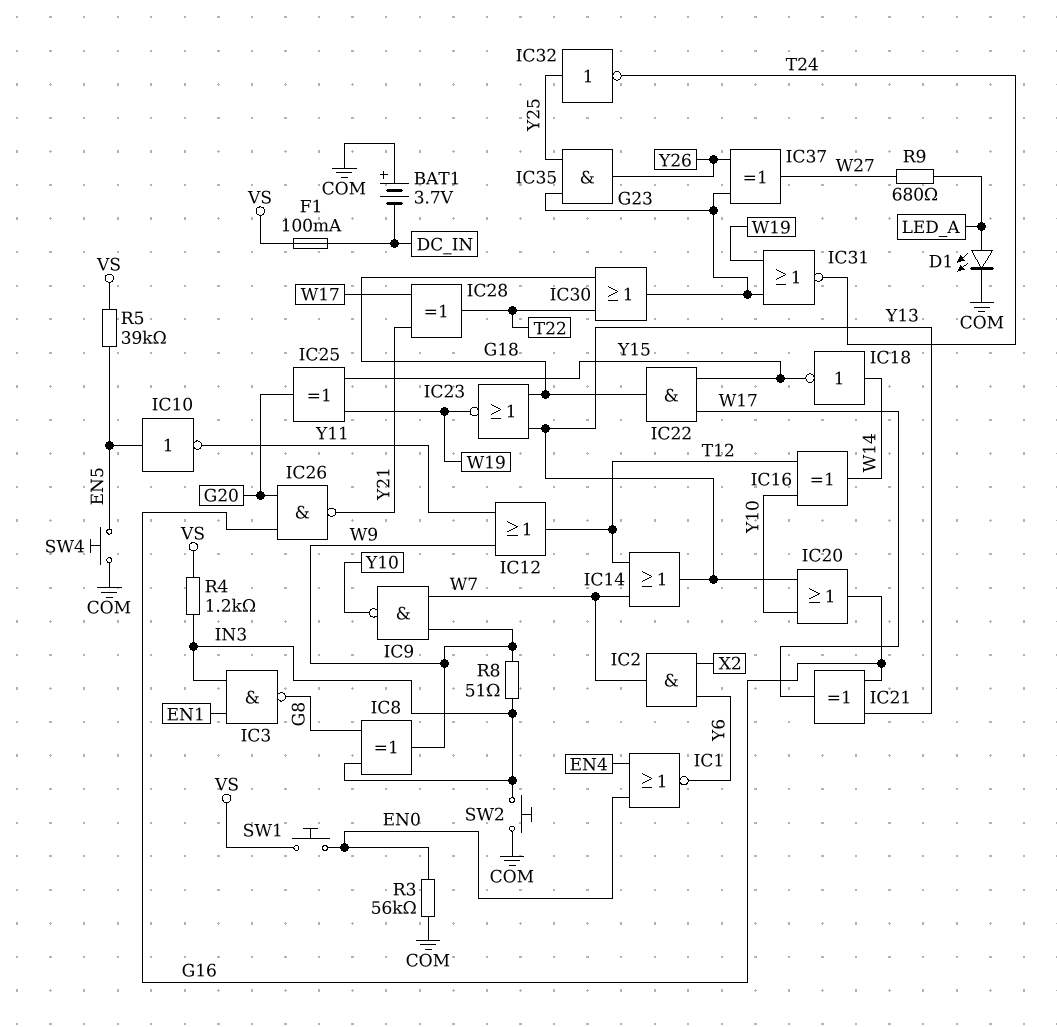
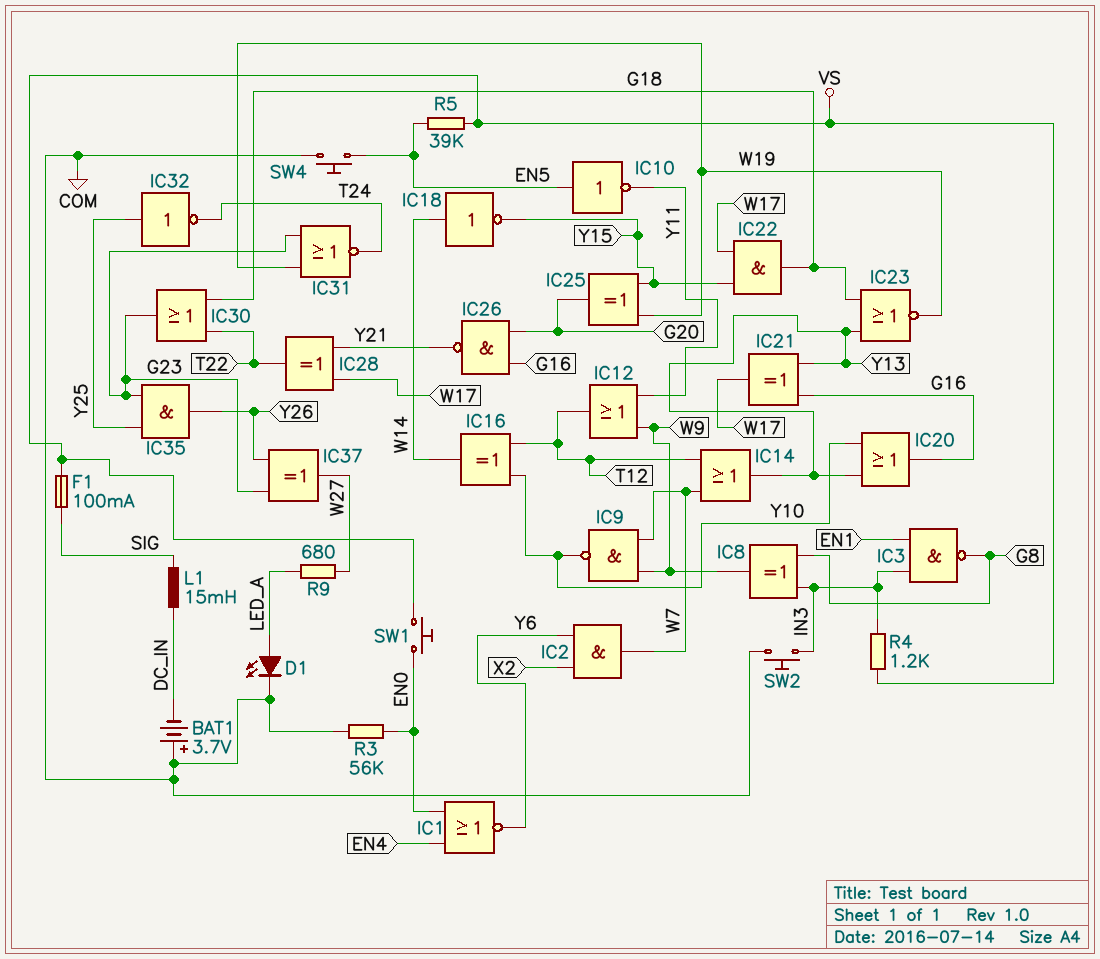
F1: 100mA (DC_IN, VS) -> 100mA (SIG, VS)
L1: none -> 15mH (DC_IN, SIG)
R8: 51 (IN3, W9) -> none

